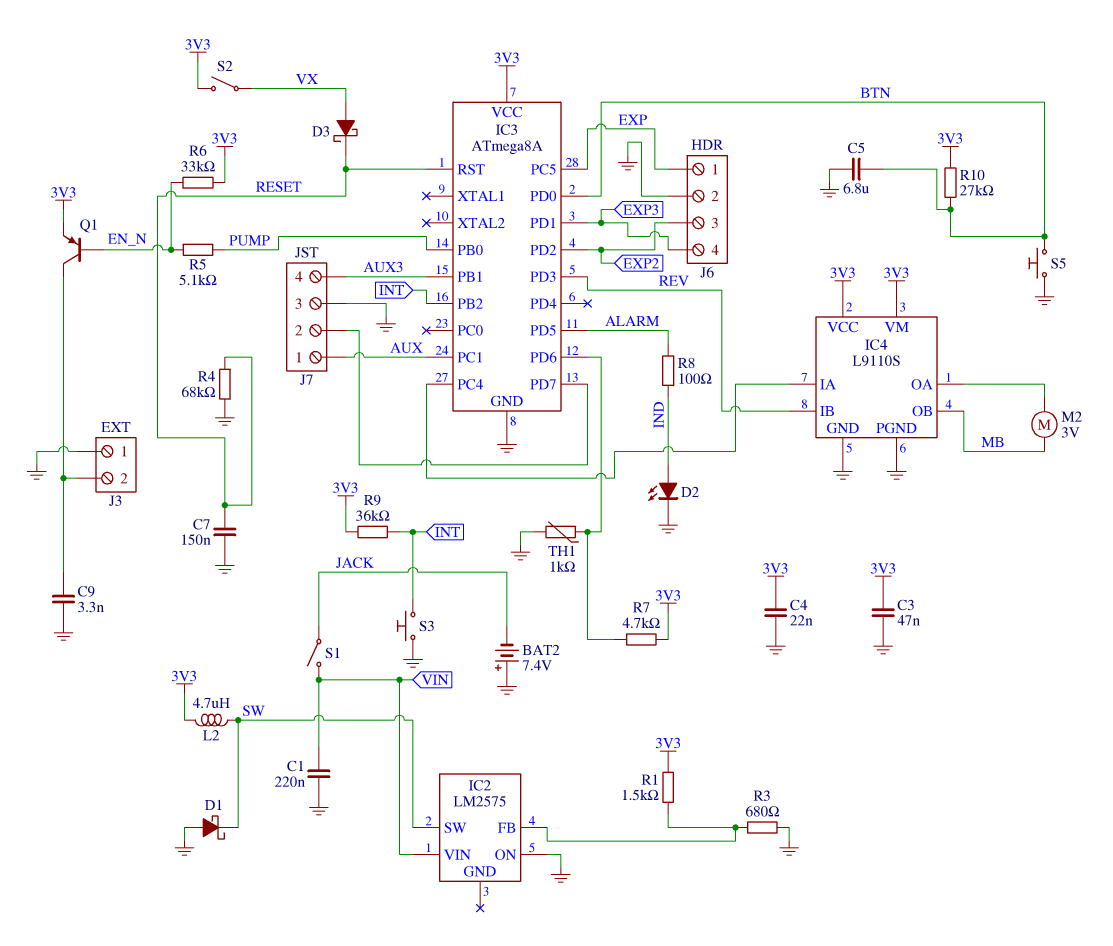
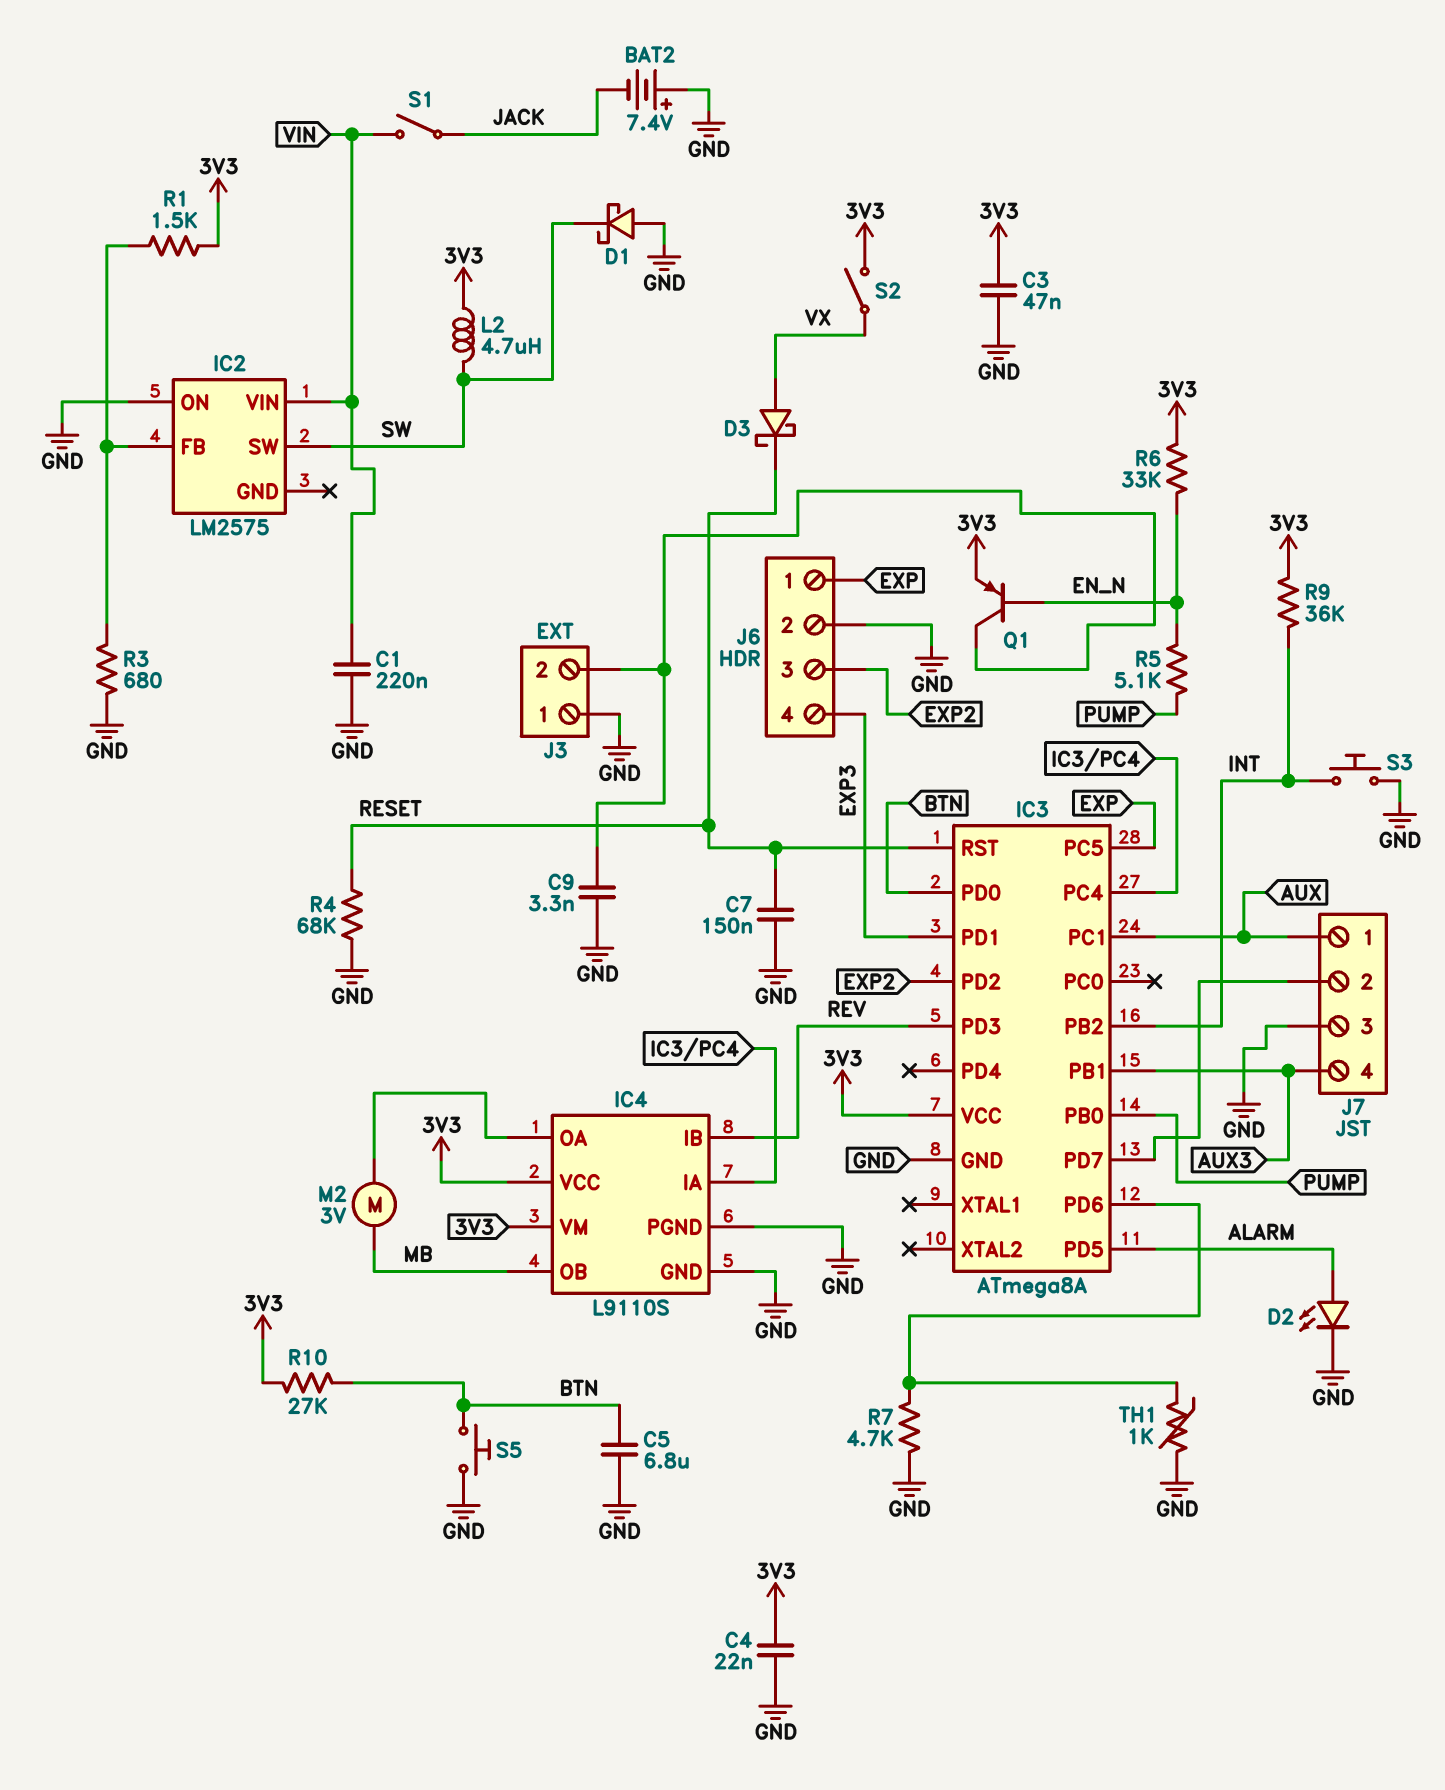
D2: LED (A IND, K GND) -> LED (A ALARM, K GND)
R7: 4.7k (3V3, IC3/PD6) -> 4.7k (GND, IC3/PD6)
R8: 100 (ALARM, IND) -> none

